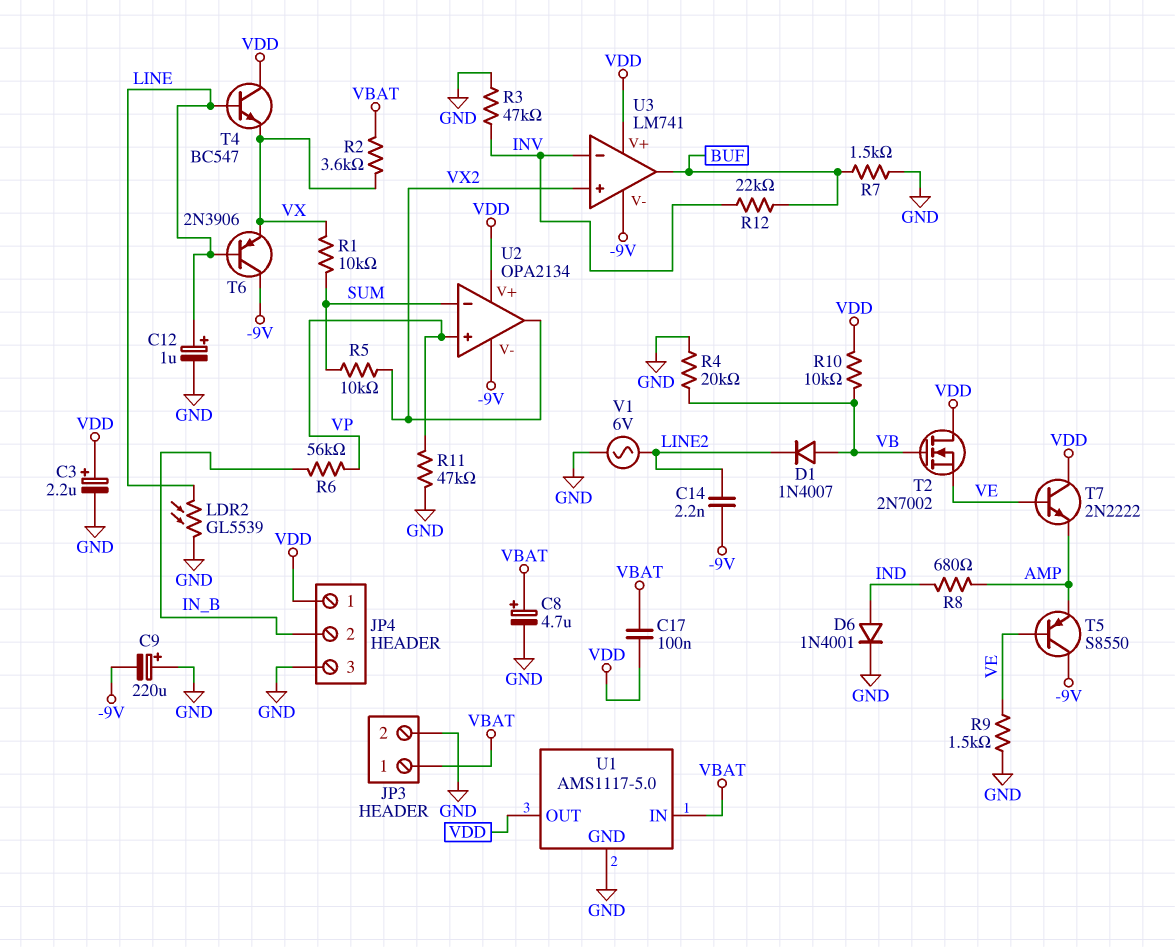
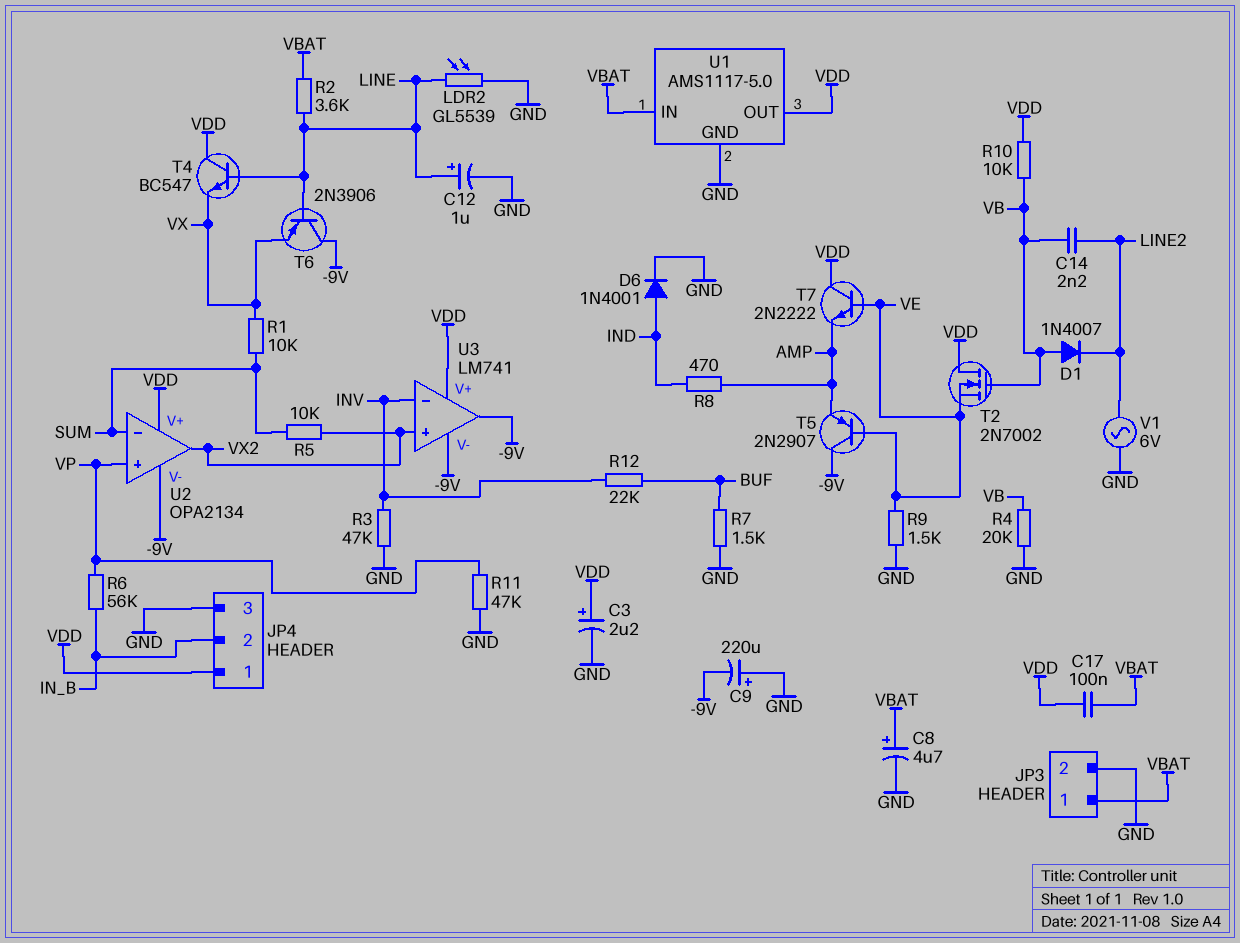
C14: 2.2nF (-9V, LINE2) -> 2.2nF (LINE2, VB)
R2: 3.6k (VBAT, VX) -> 3.6k (LINE, VBAT)
R8: 680 (AMP, IND) -> 470 (AMP, IND)
T5: PNP S8550 (B VE, C -9V, E AMP) -> PNP 2N2907 (B VE, C -9V, E AMP)
U3 pin out: BUF -> -9V

